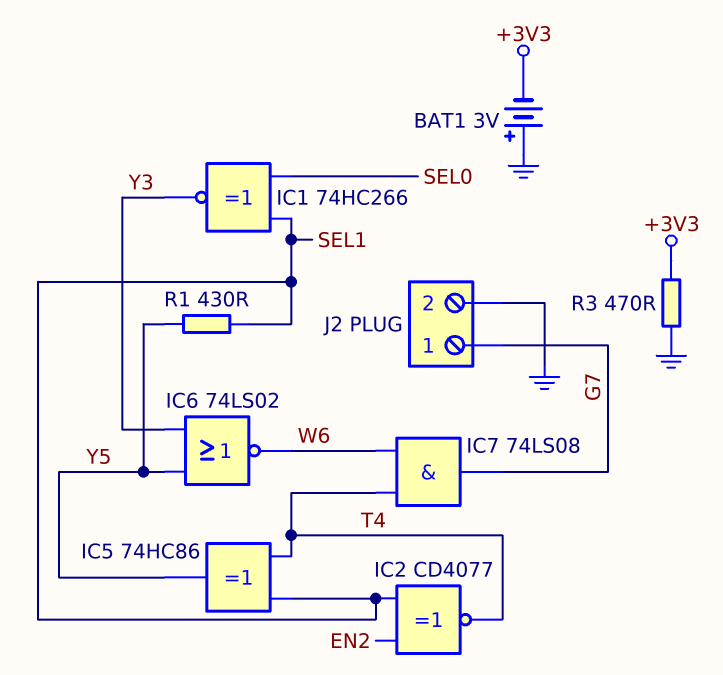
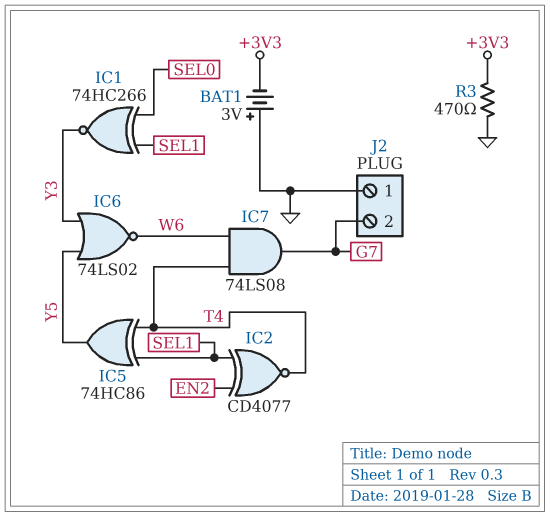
J2 pin 1: G7 -> GND
J2 pin 2: GND -> G7
R1: 430 (SEL1, Y5) -> none

